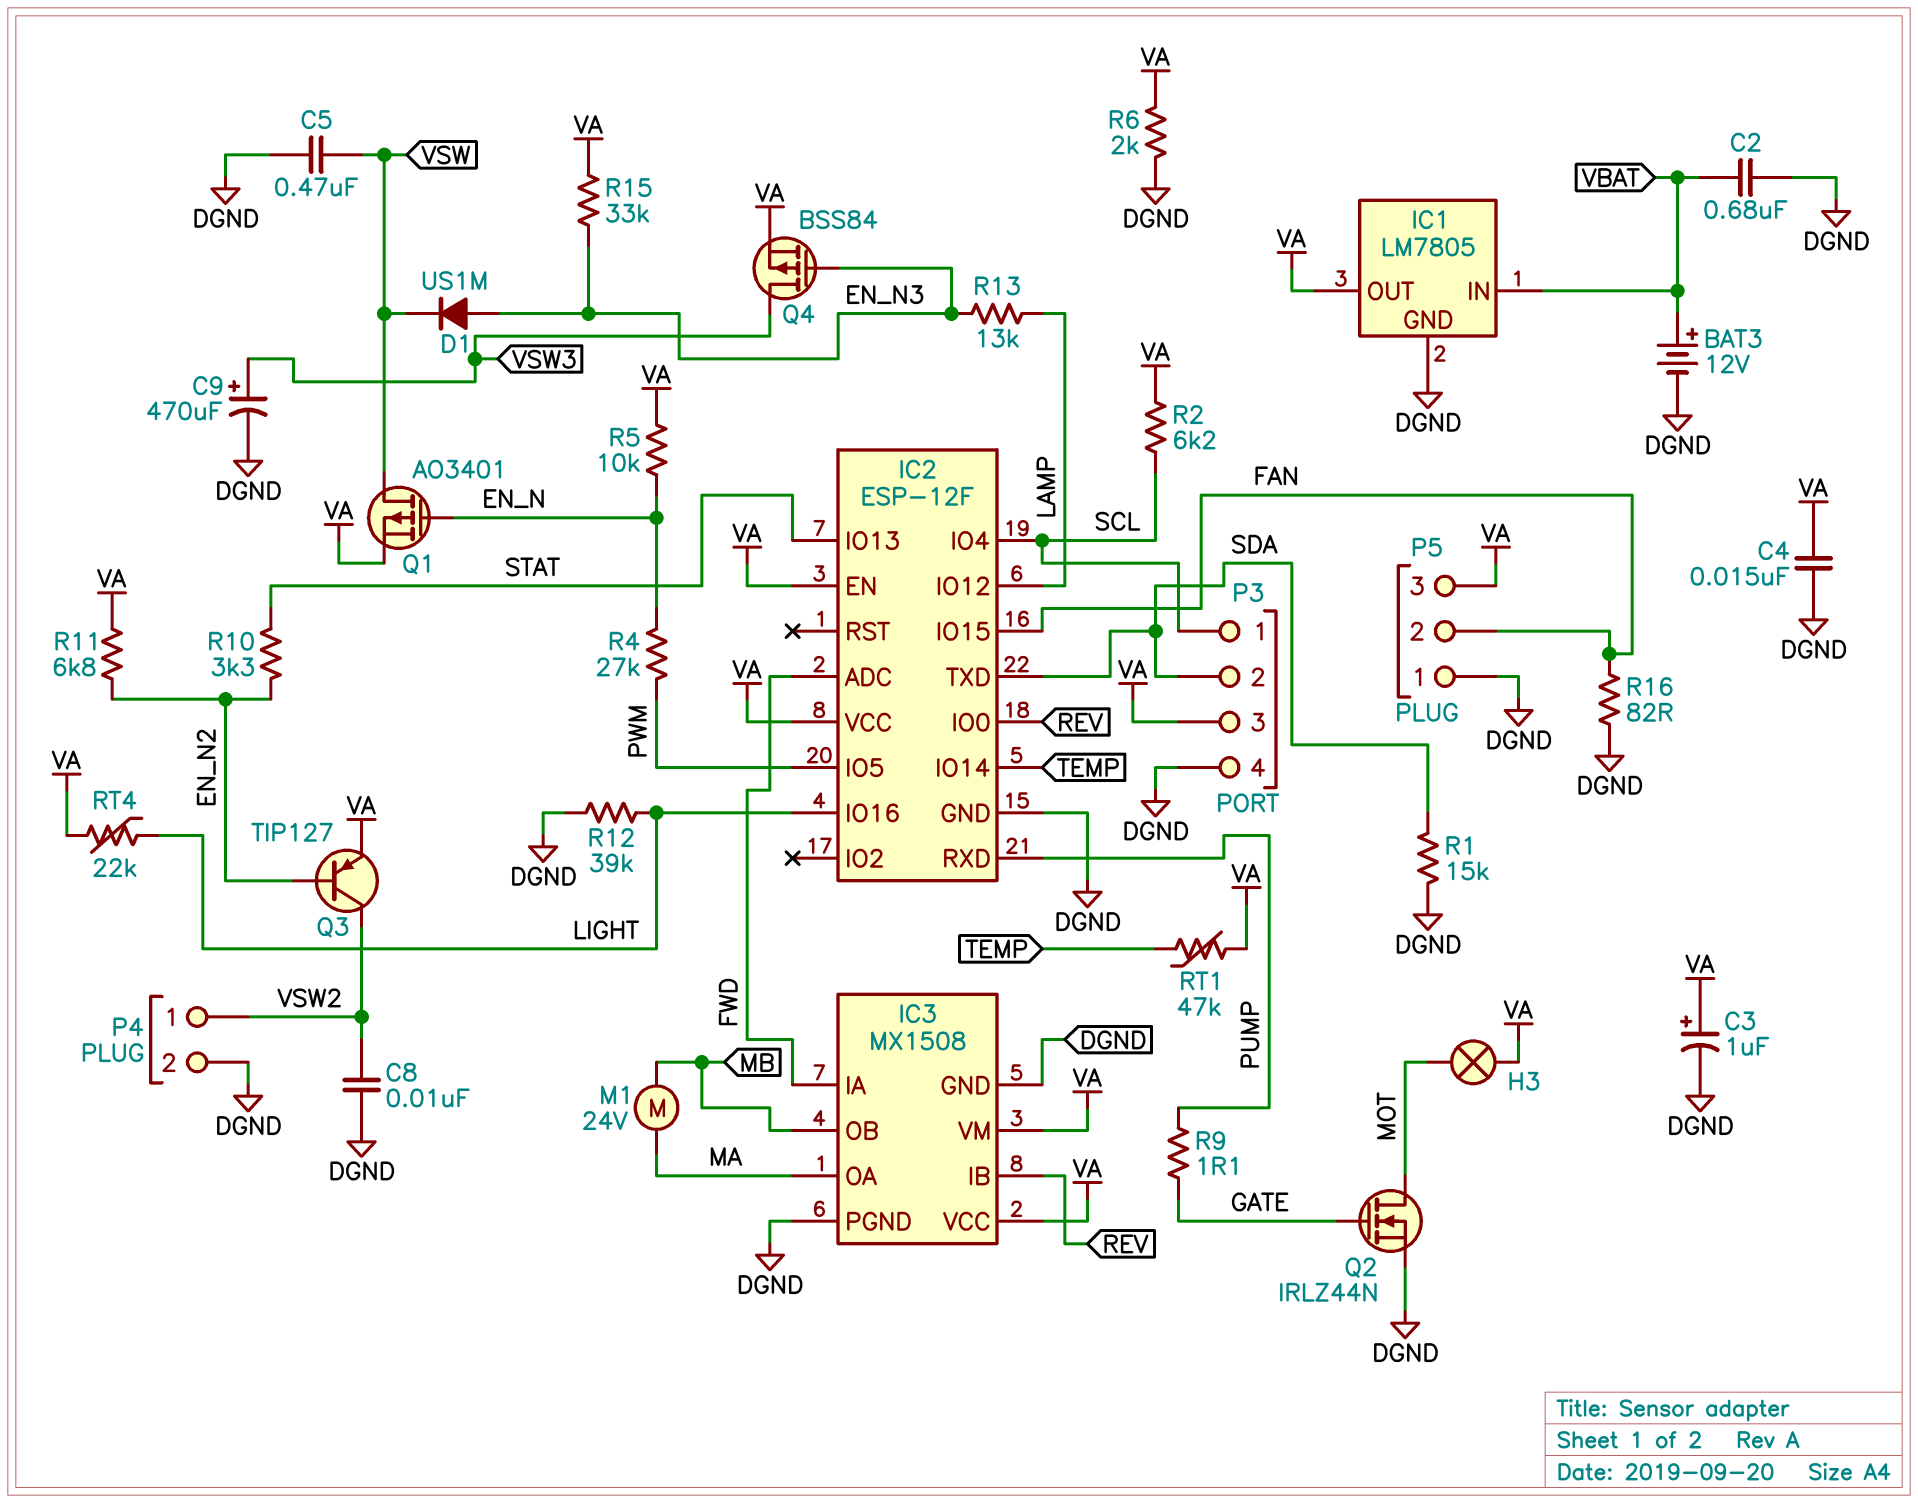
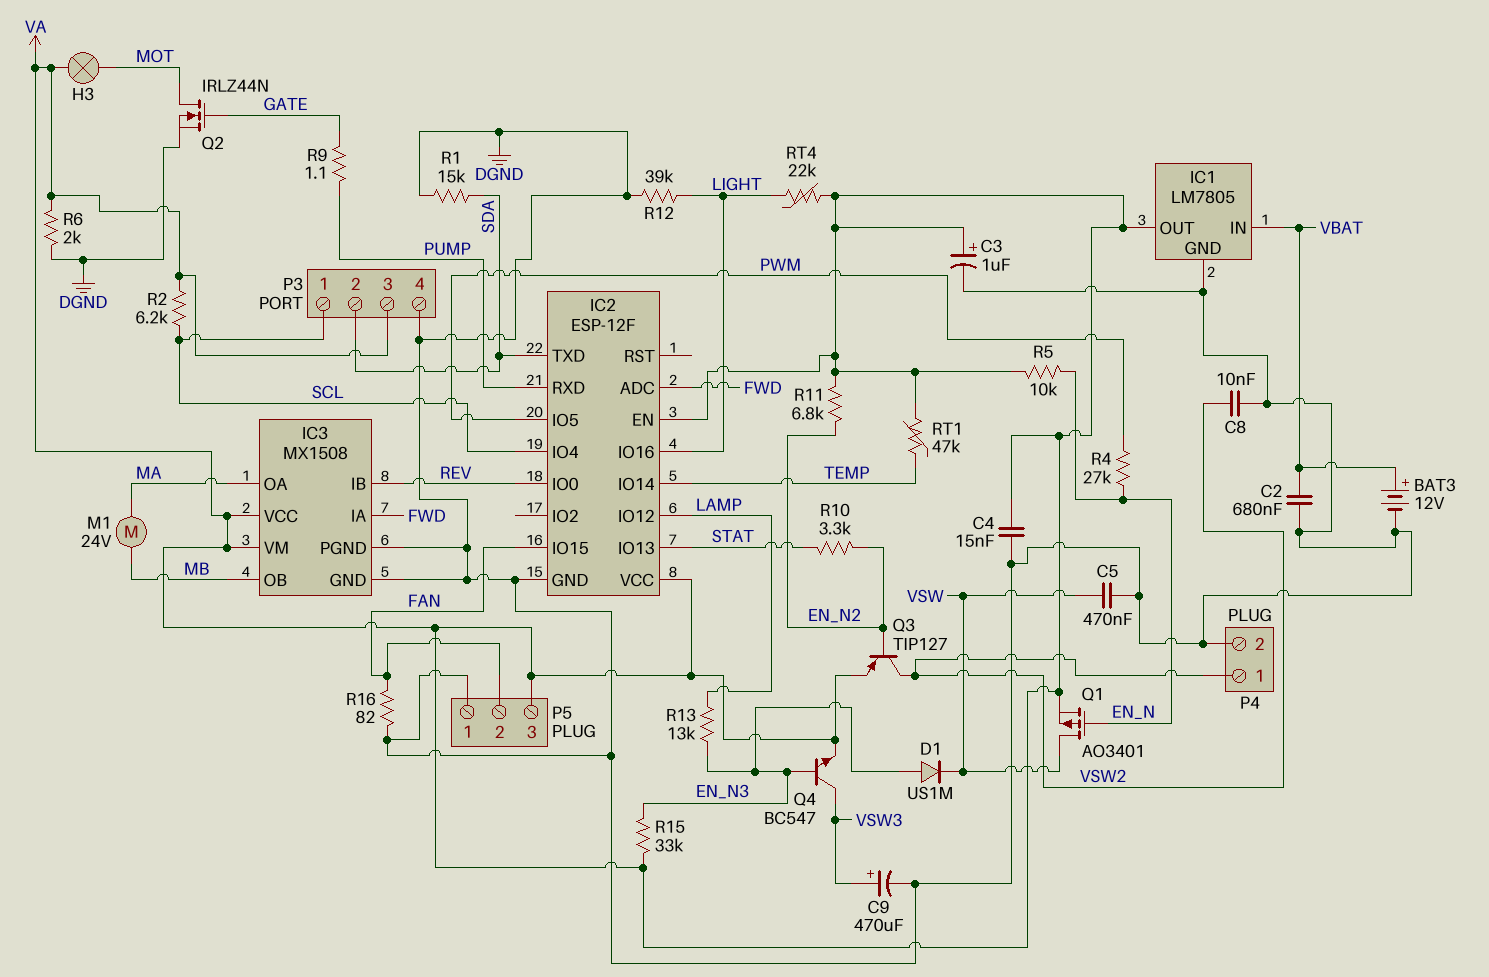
Q4: PMOS BSS84 (G EN_N3, D VSW3, S VA) -> NPN BC547 (B EN_N3, C VSW3, E VA)

